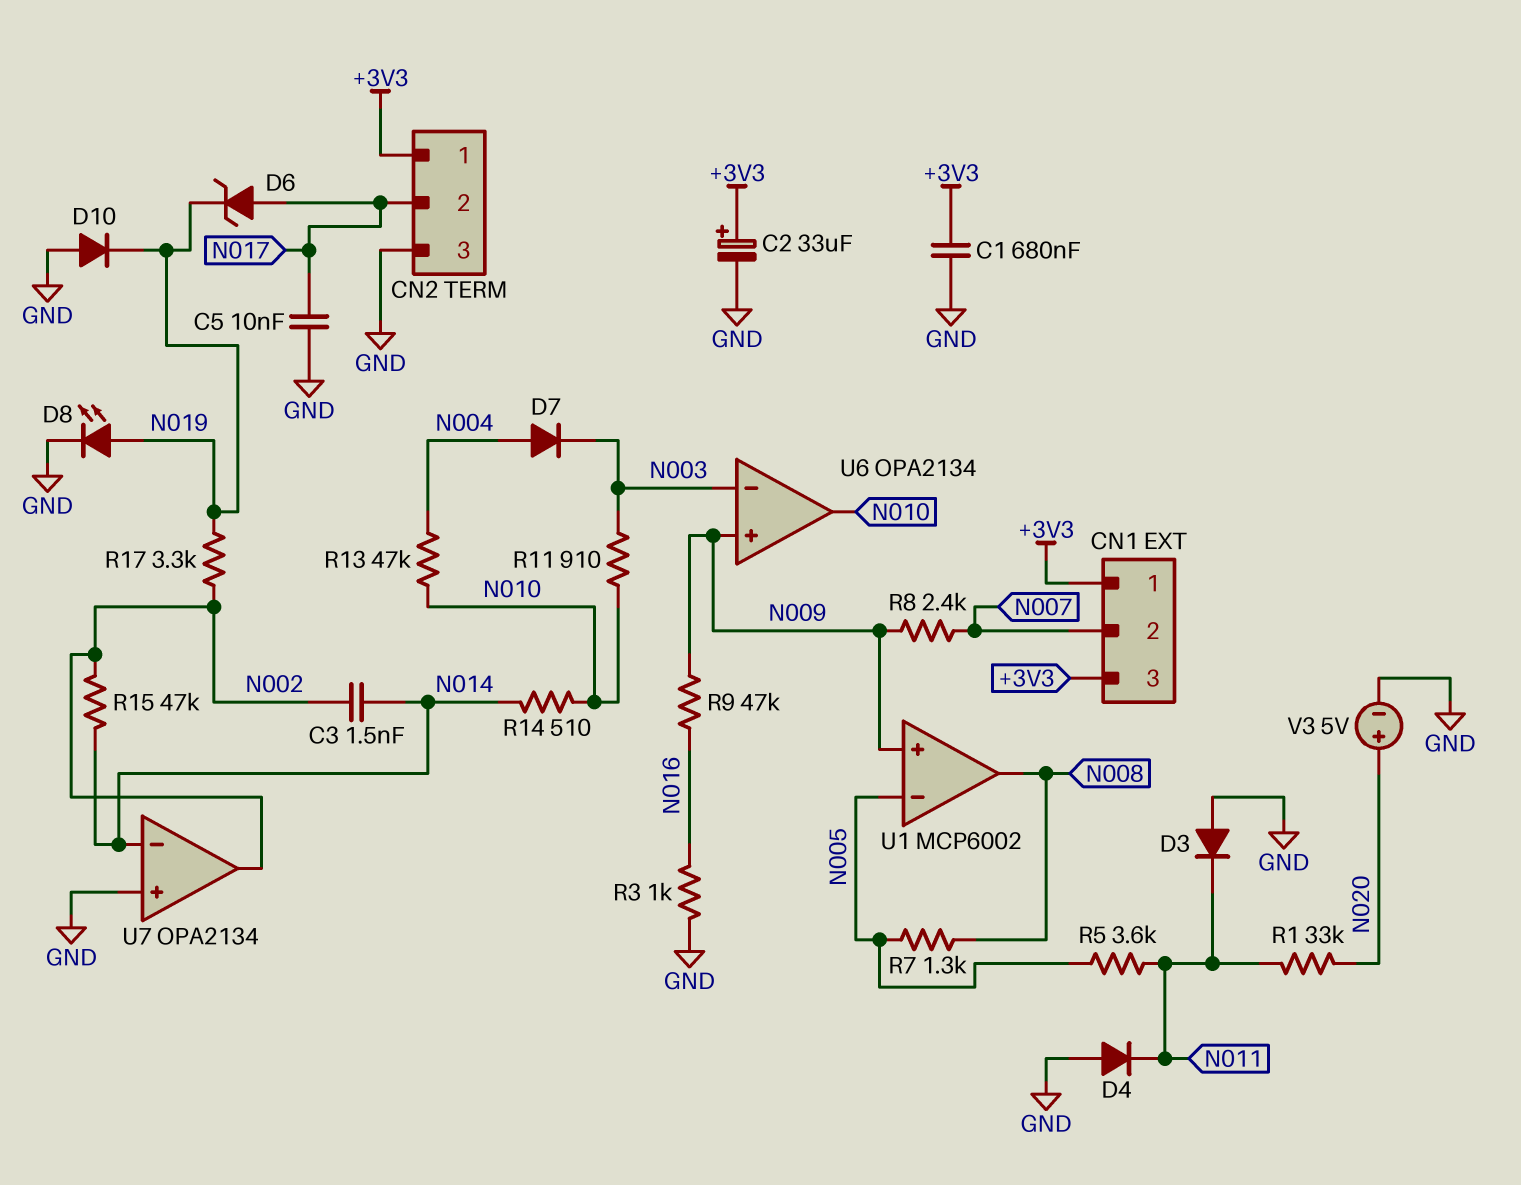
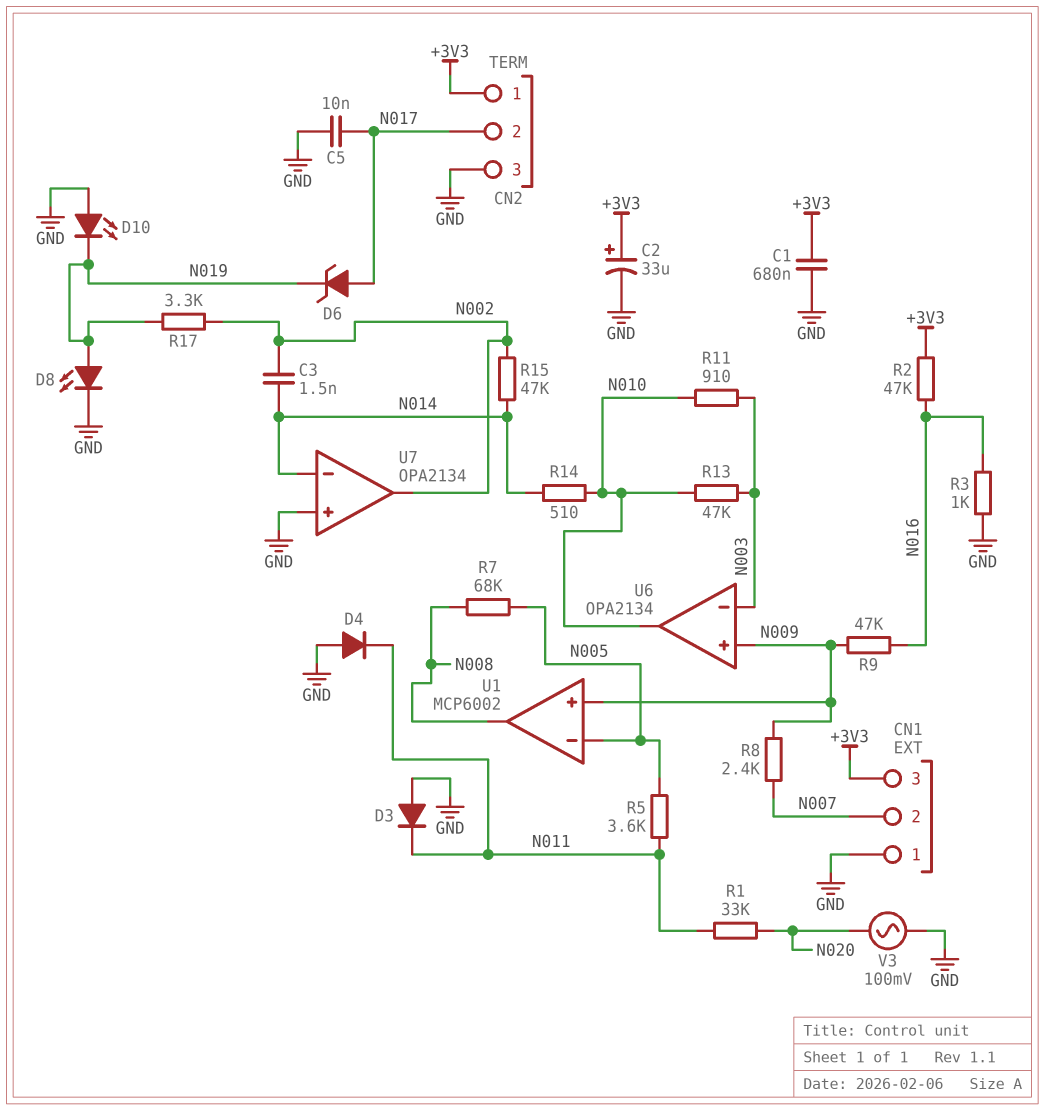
CN1 pin 1: +3V3 -> GND
D7: diode (A N004, K N003) -> none
D10: diode (A GND, K N019) -> LED (A GND, K N019)
R2: none -> 47k (+3V3, N016)
R7: 1.3k (N005, N008) -> 68k (N005, N008)
R13: 47k (N004, N010) -> 47k (N003, N010)
V3: 5V (plus N020, minus GND) -> AC 100mV (GND, N020)

